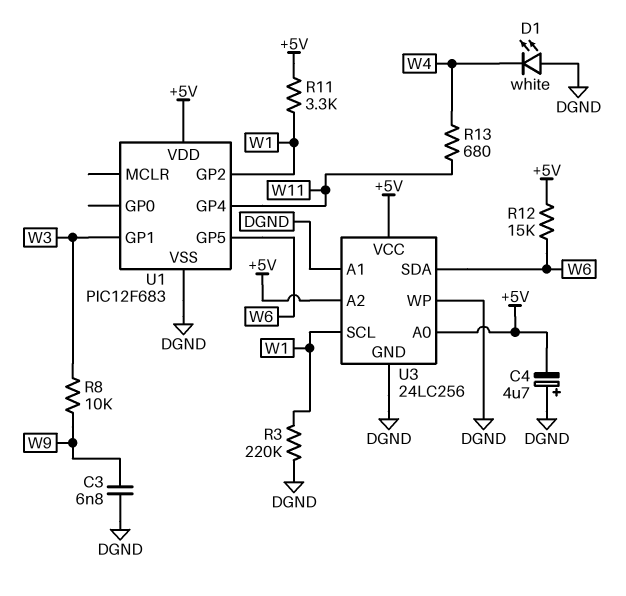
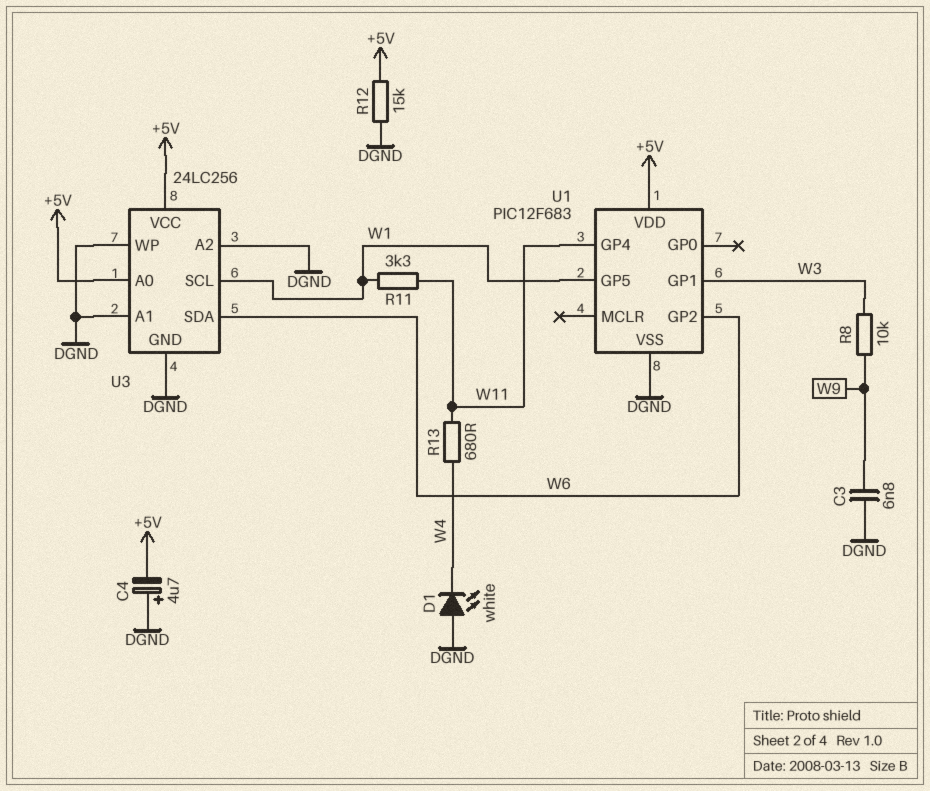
R3: 220k (DGND, W1) -> none
R11: 3.3k (+5V, W1) -> 3.3k (W1, W11)
R12: 15k (+5V, W6) -> 15k (+5V, DGND)
U1 pin GP2: W1 -> W6
U1 pin GP5: W6 -> W1
U3 pin A2: +5V -> DGND

